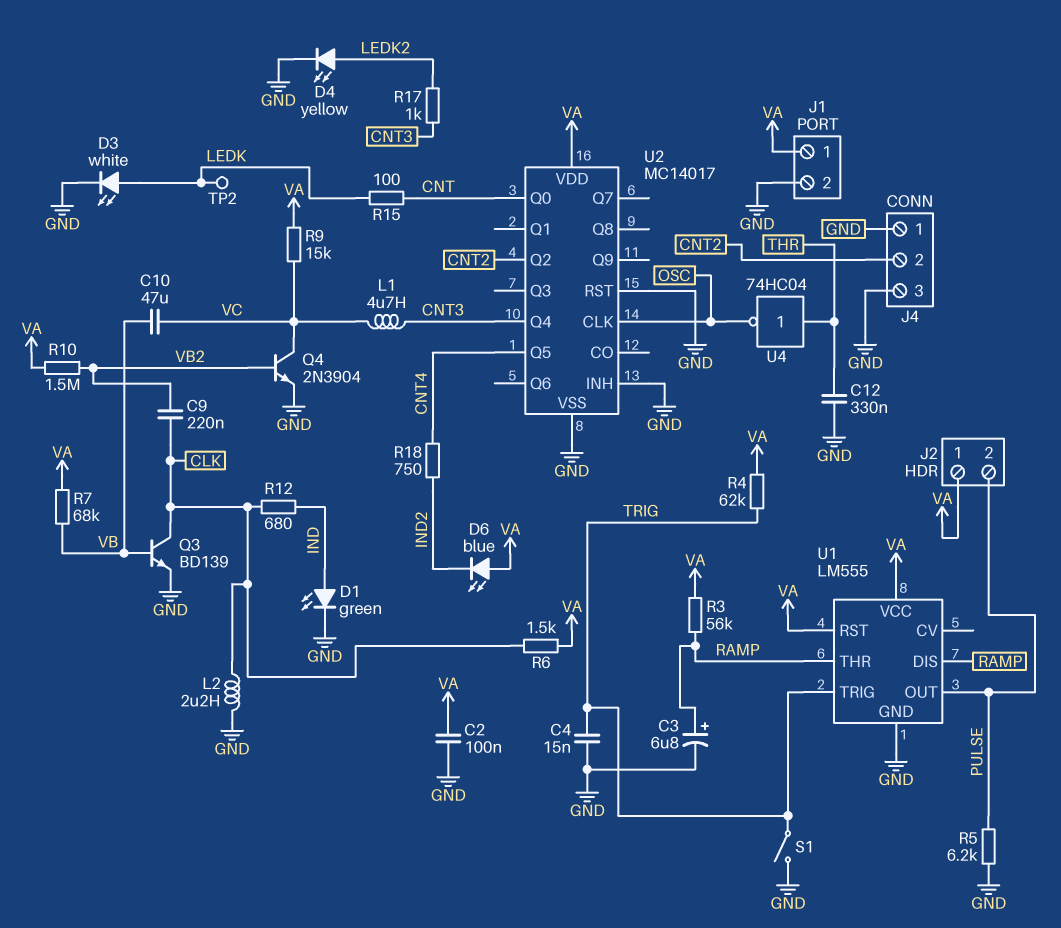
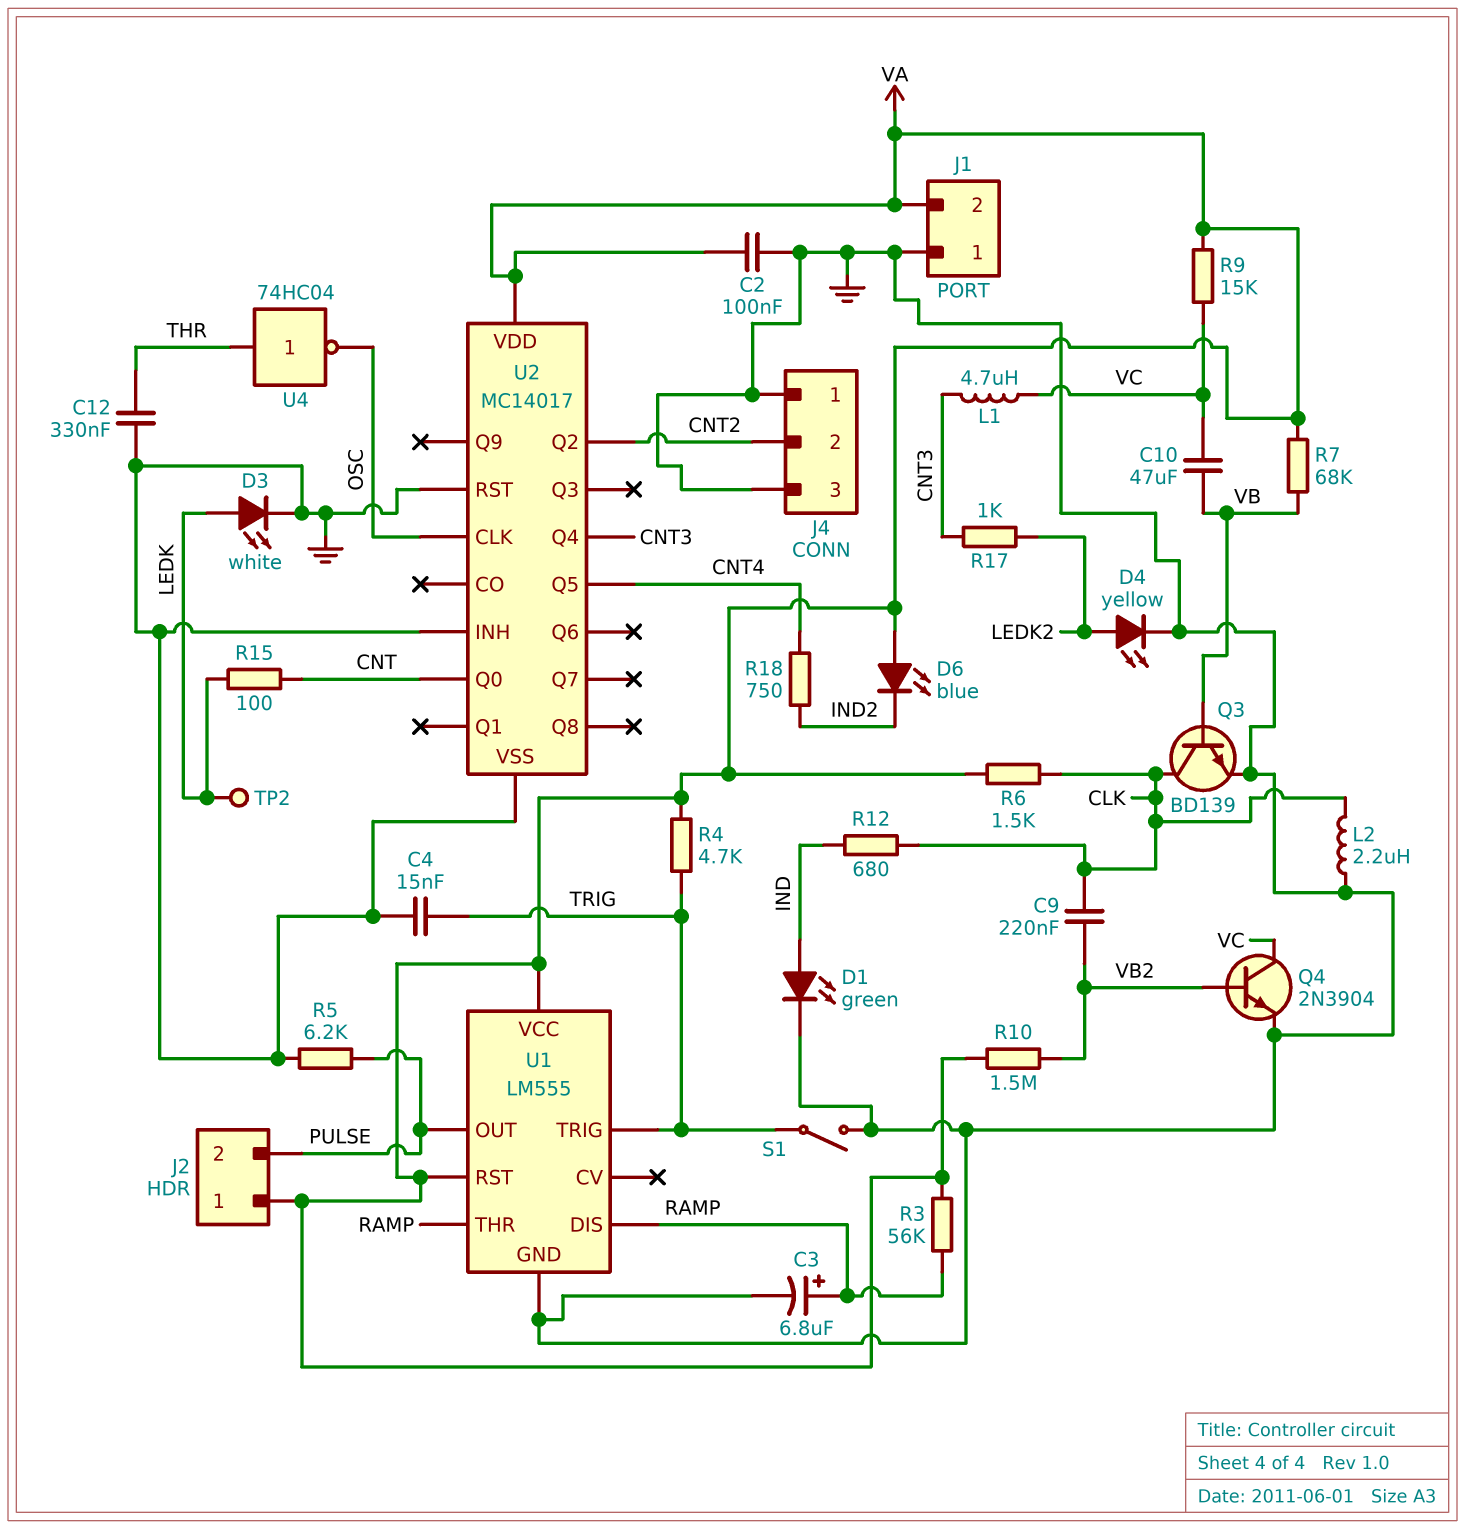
J1 pin 1: VA -> GND
J1 pin 2: GND -> VA
R4: 62k (TRIG, VA) -> 4.7k (TRIG, VA)

